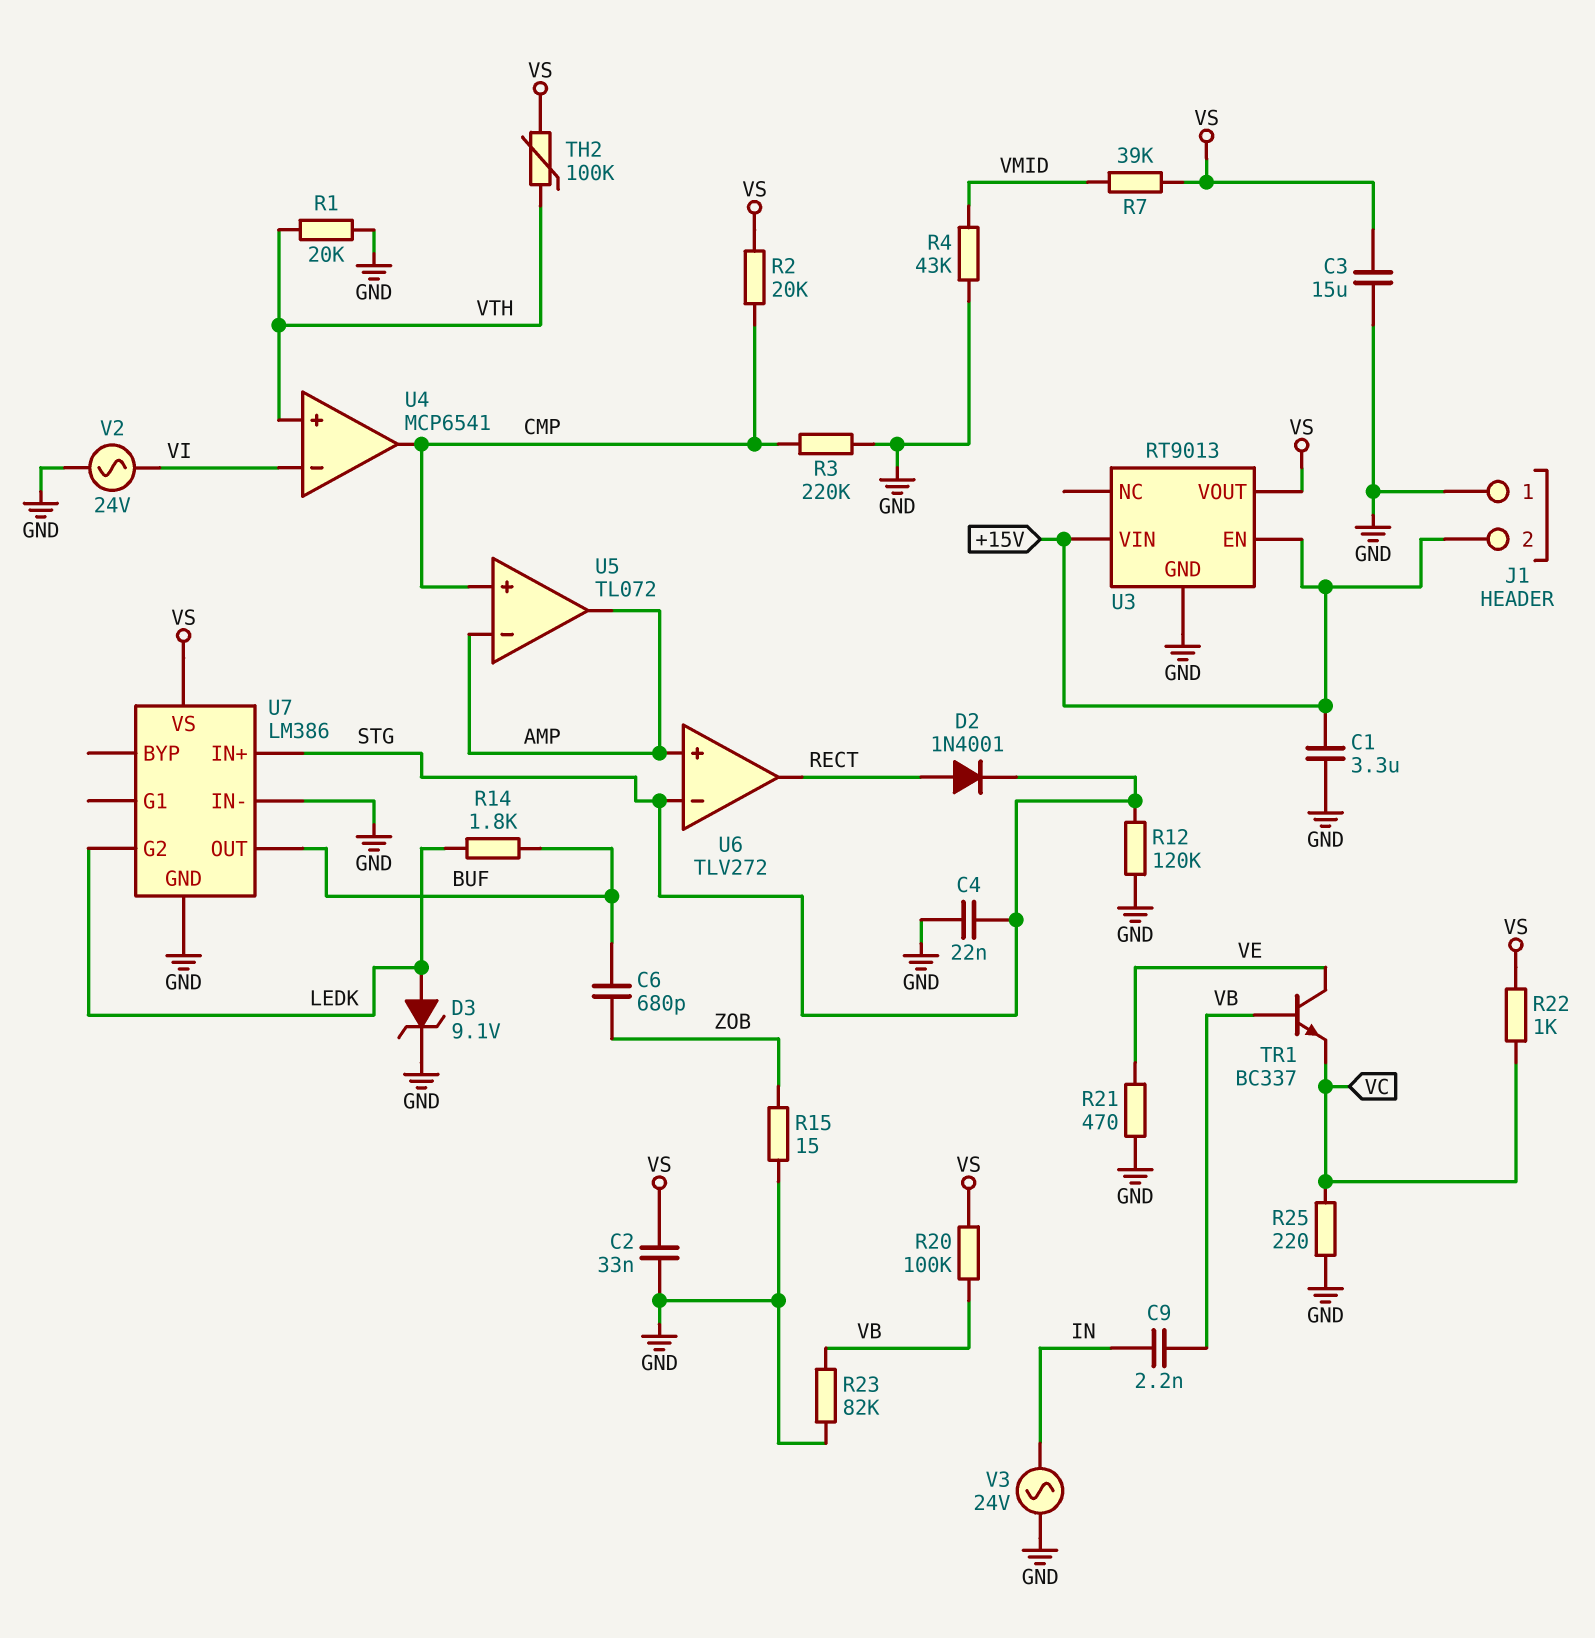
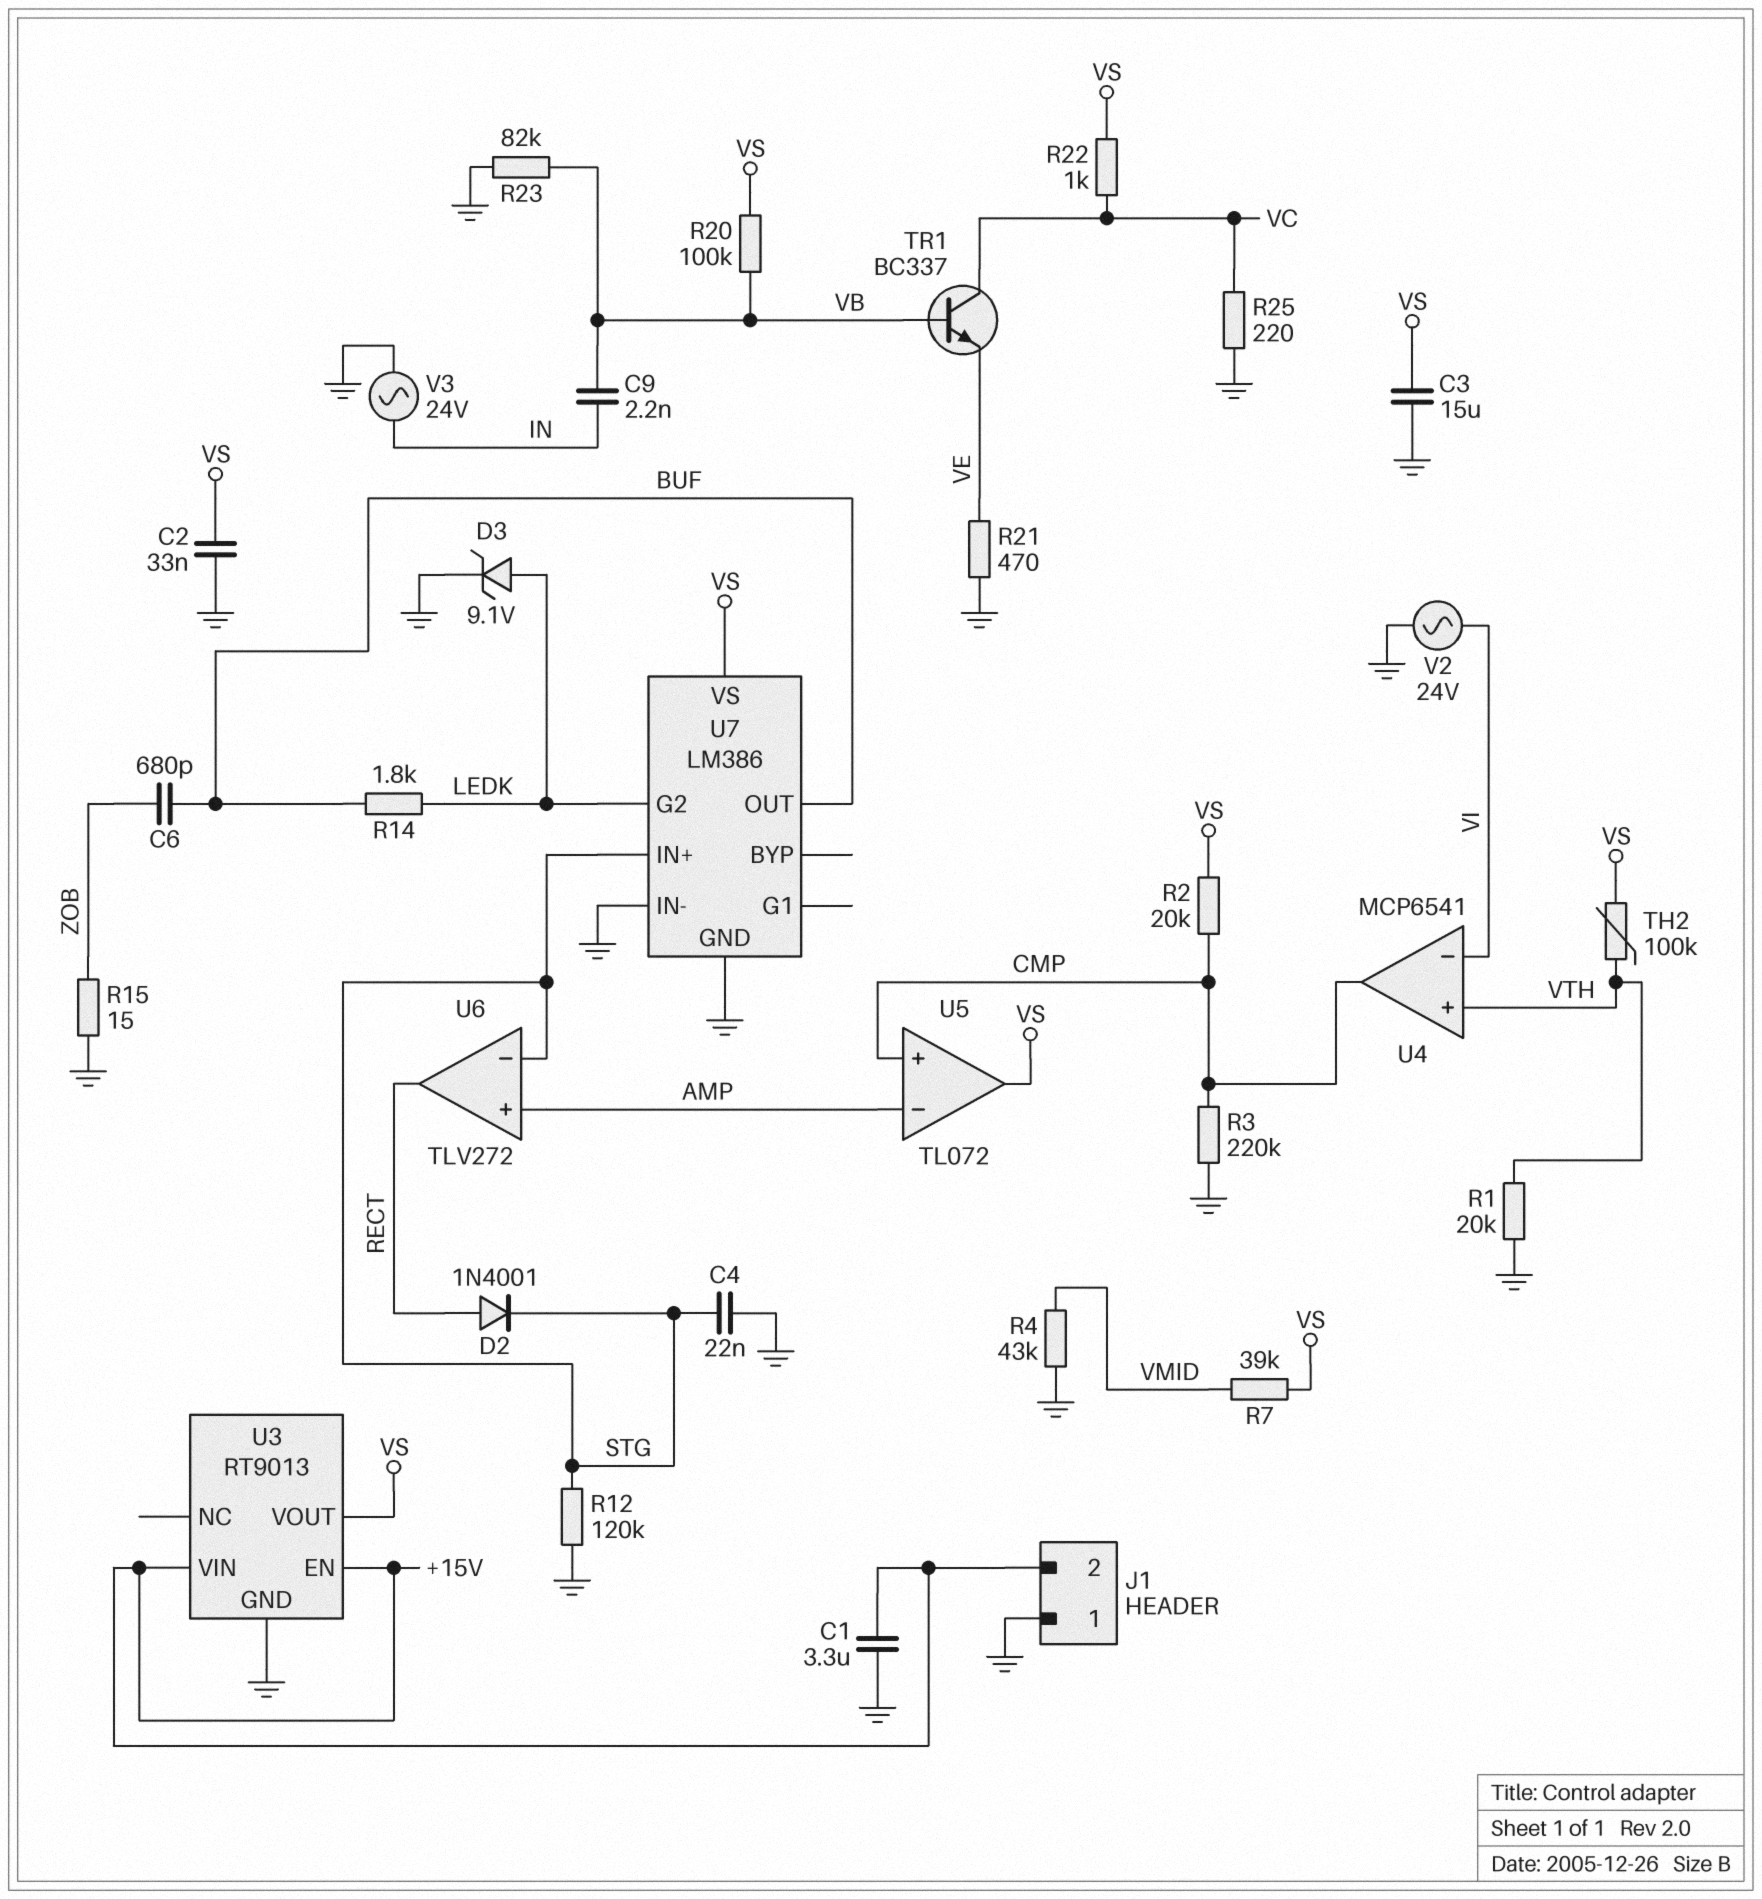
TR1: NPN BC337 (B VB, C VE, E VC) -> NPN BC337 (B VB, C VC, E VE)
U5 pin out: AMP -> VS

